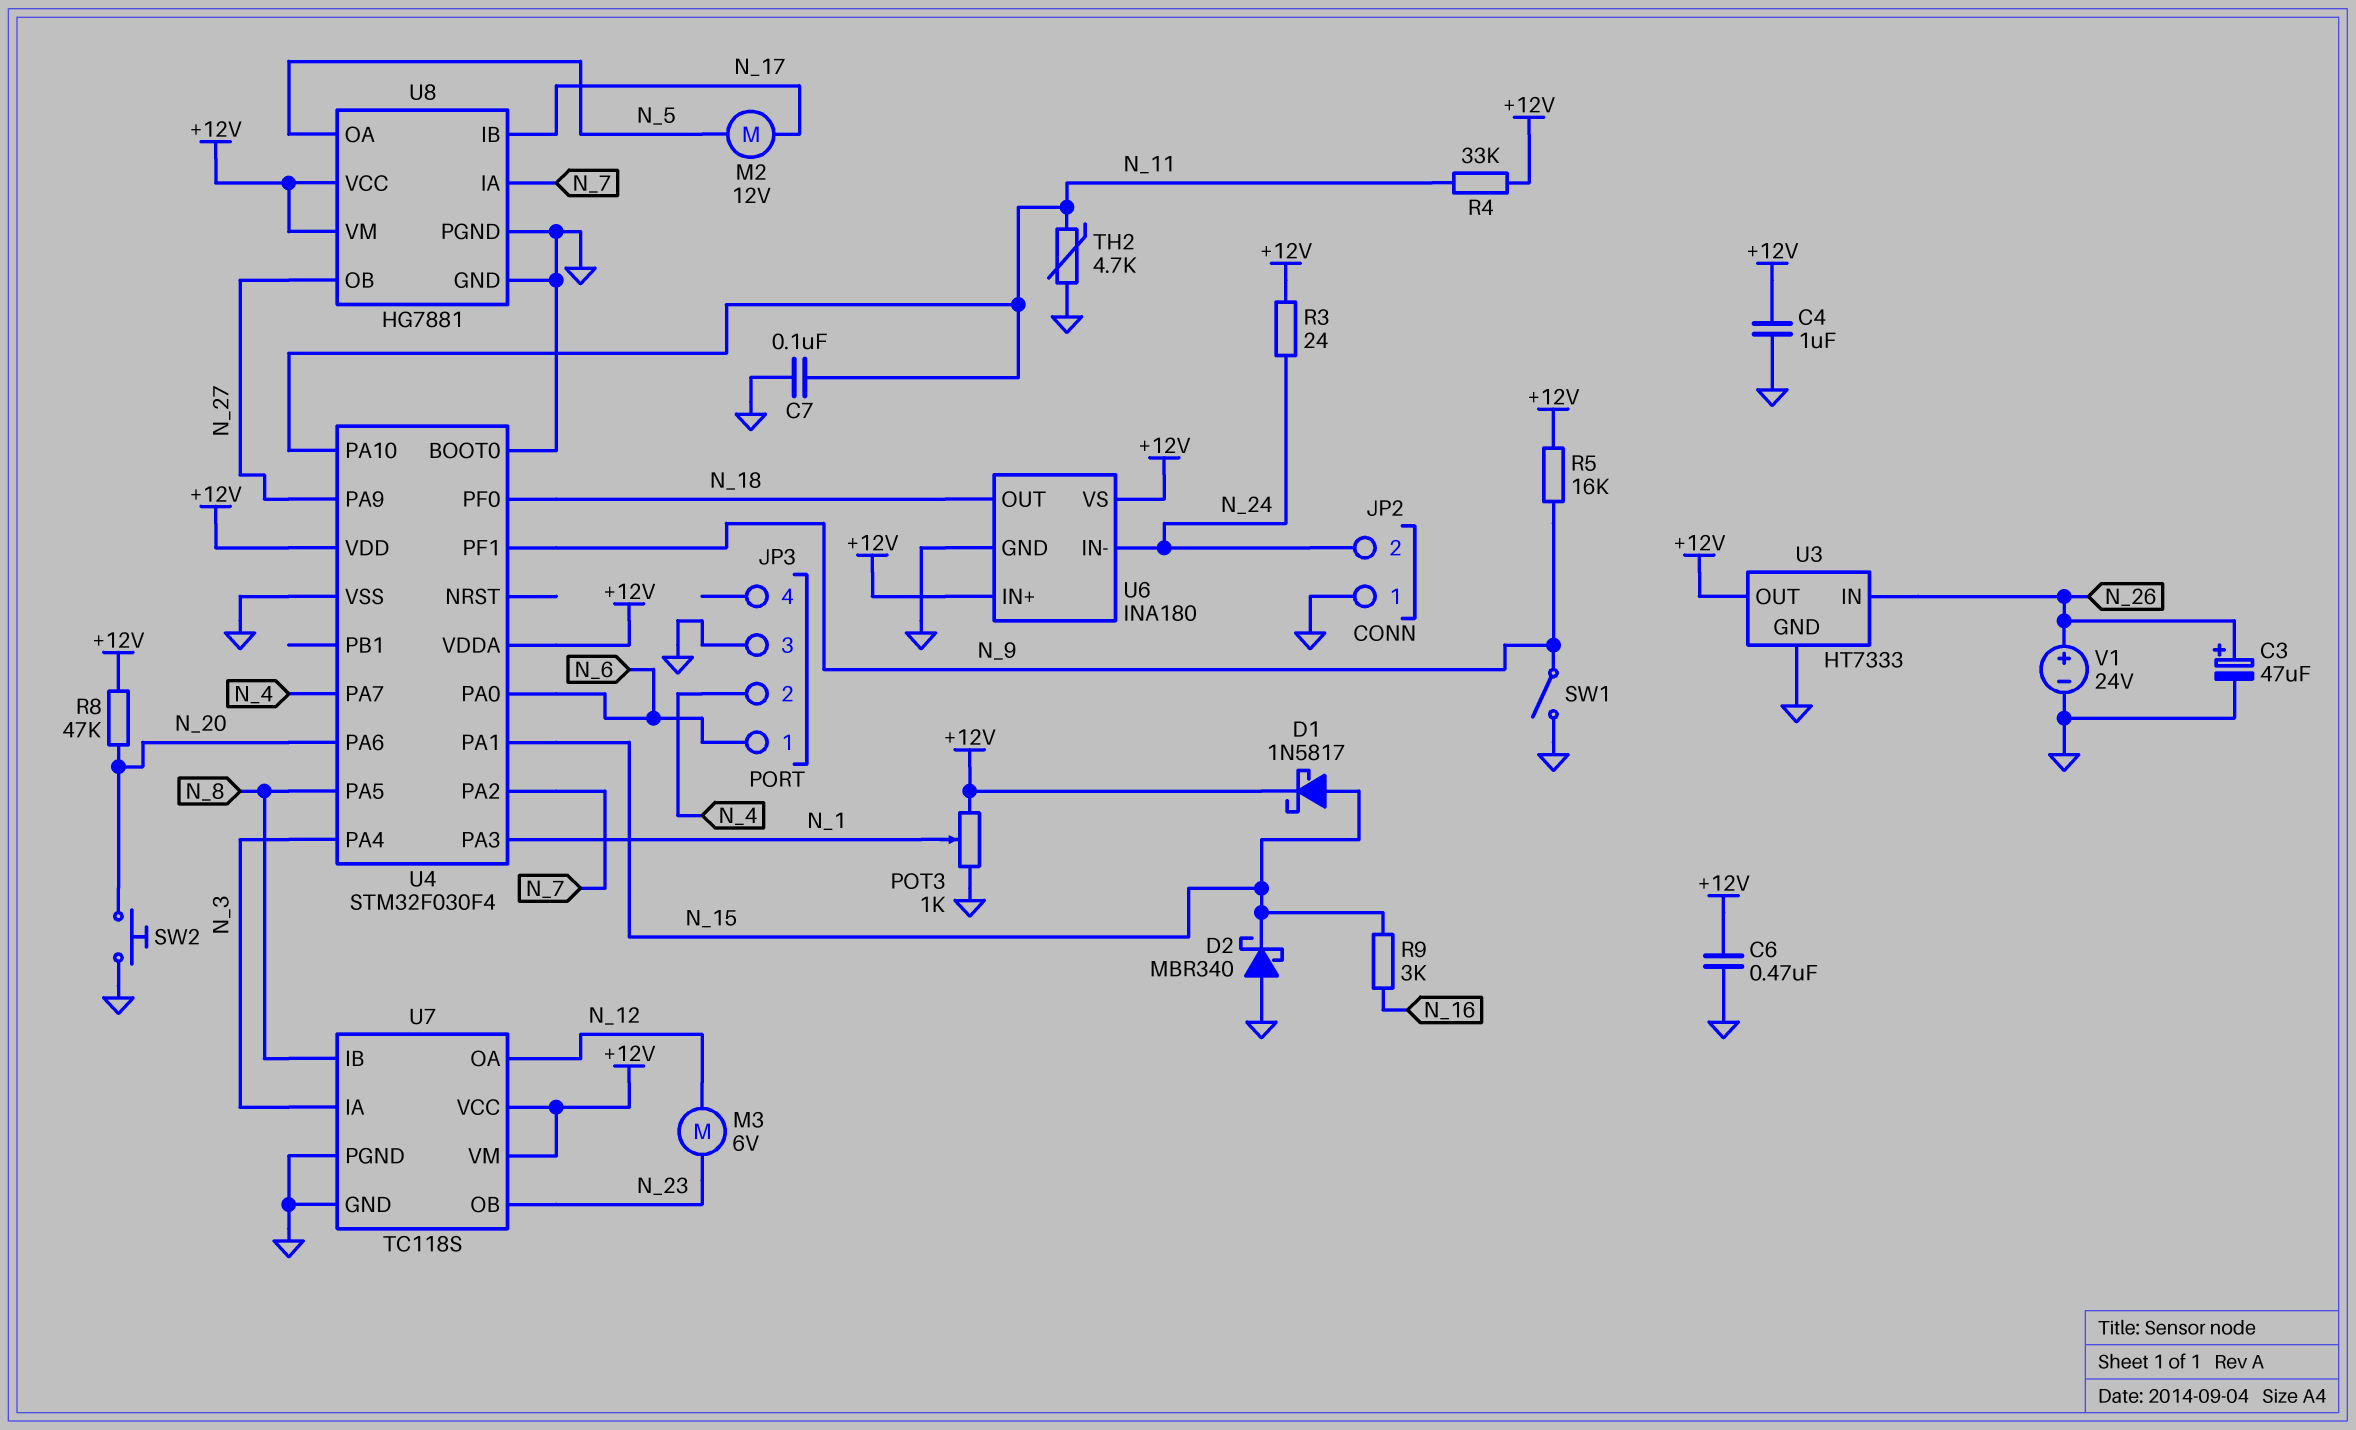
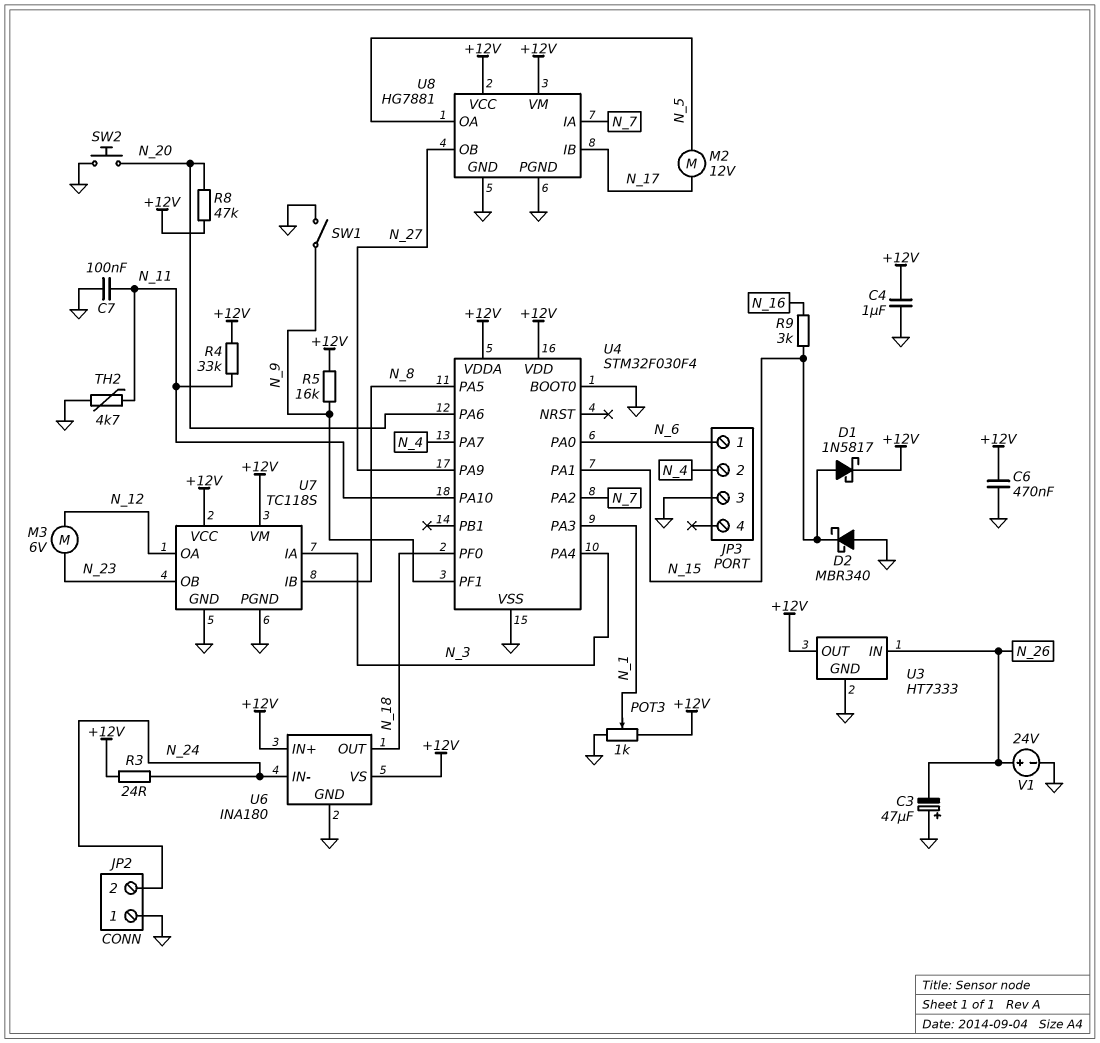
C3: 47uF (plus N_26, minus GND) -> 47uF (plus GND, minus N_26)

